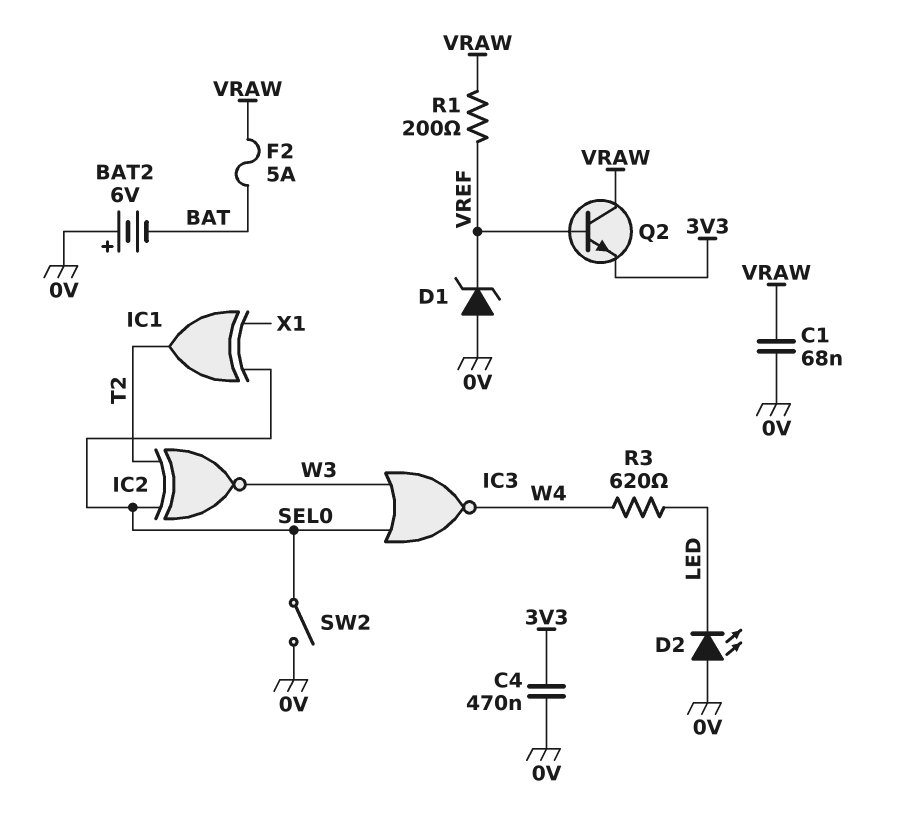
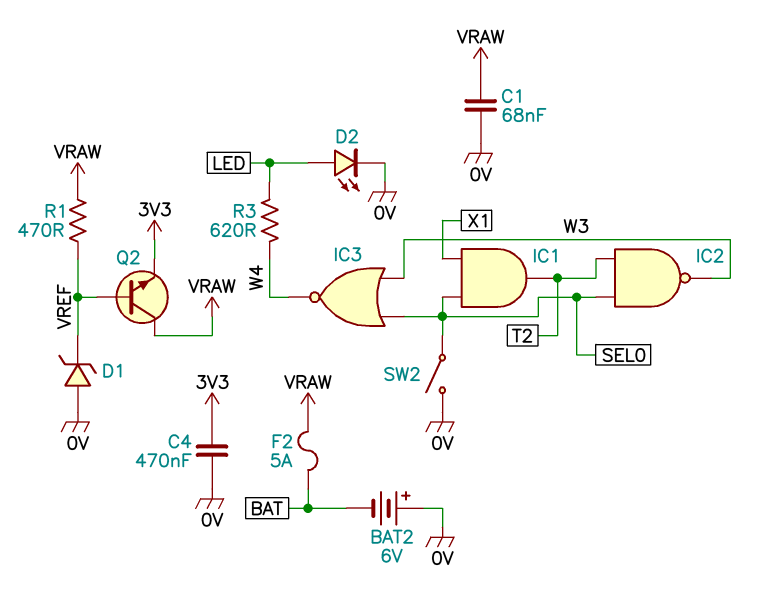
D2: LED (A 0V, K LED) -> LED (A LED, K 0V)
IC1: XOR (in SEL0, in X1, out T2) -> AND (in SEL0, in X1, out T2)
IC2: XNOR (in SEL0, in T2, out W3) -> NAND (in SEL0, in T2, out W3)
R1: 200 (VRAW, VREF) -> 470 (VRAW, VREF)

